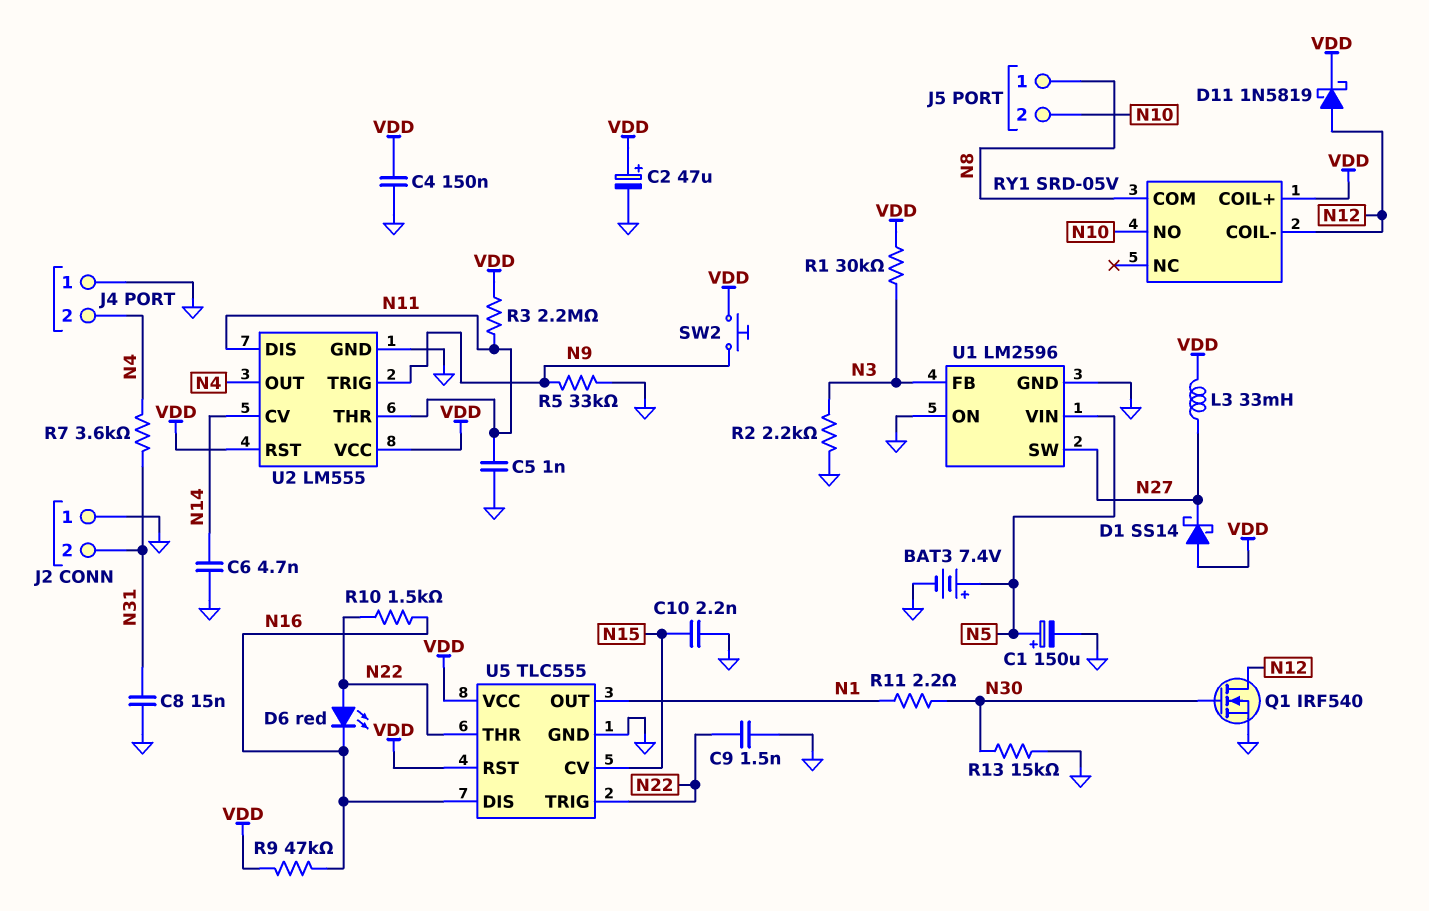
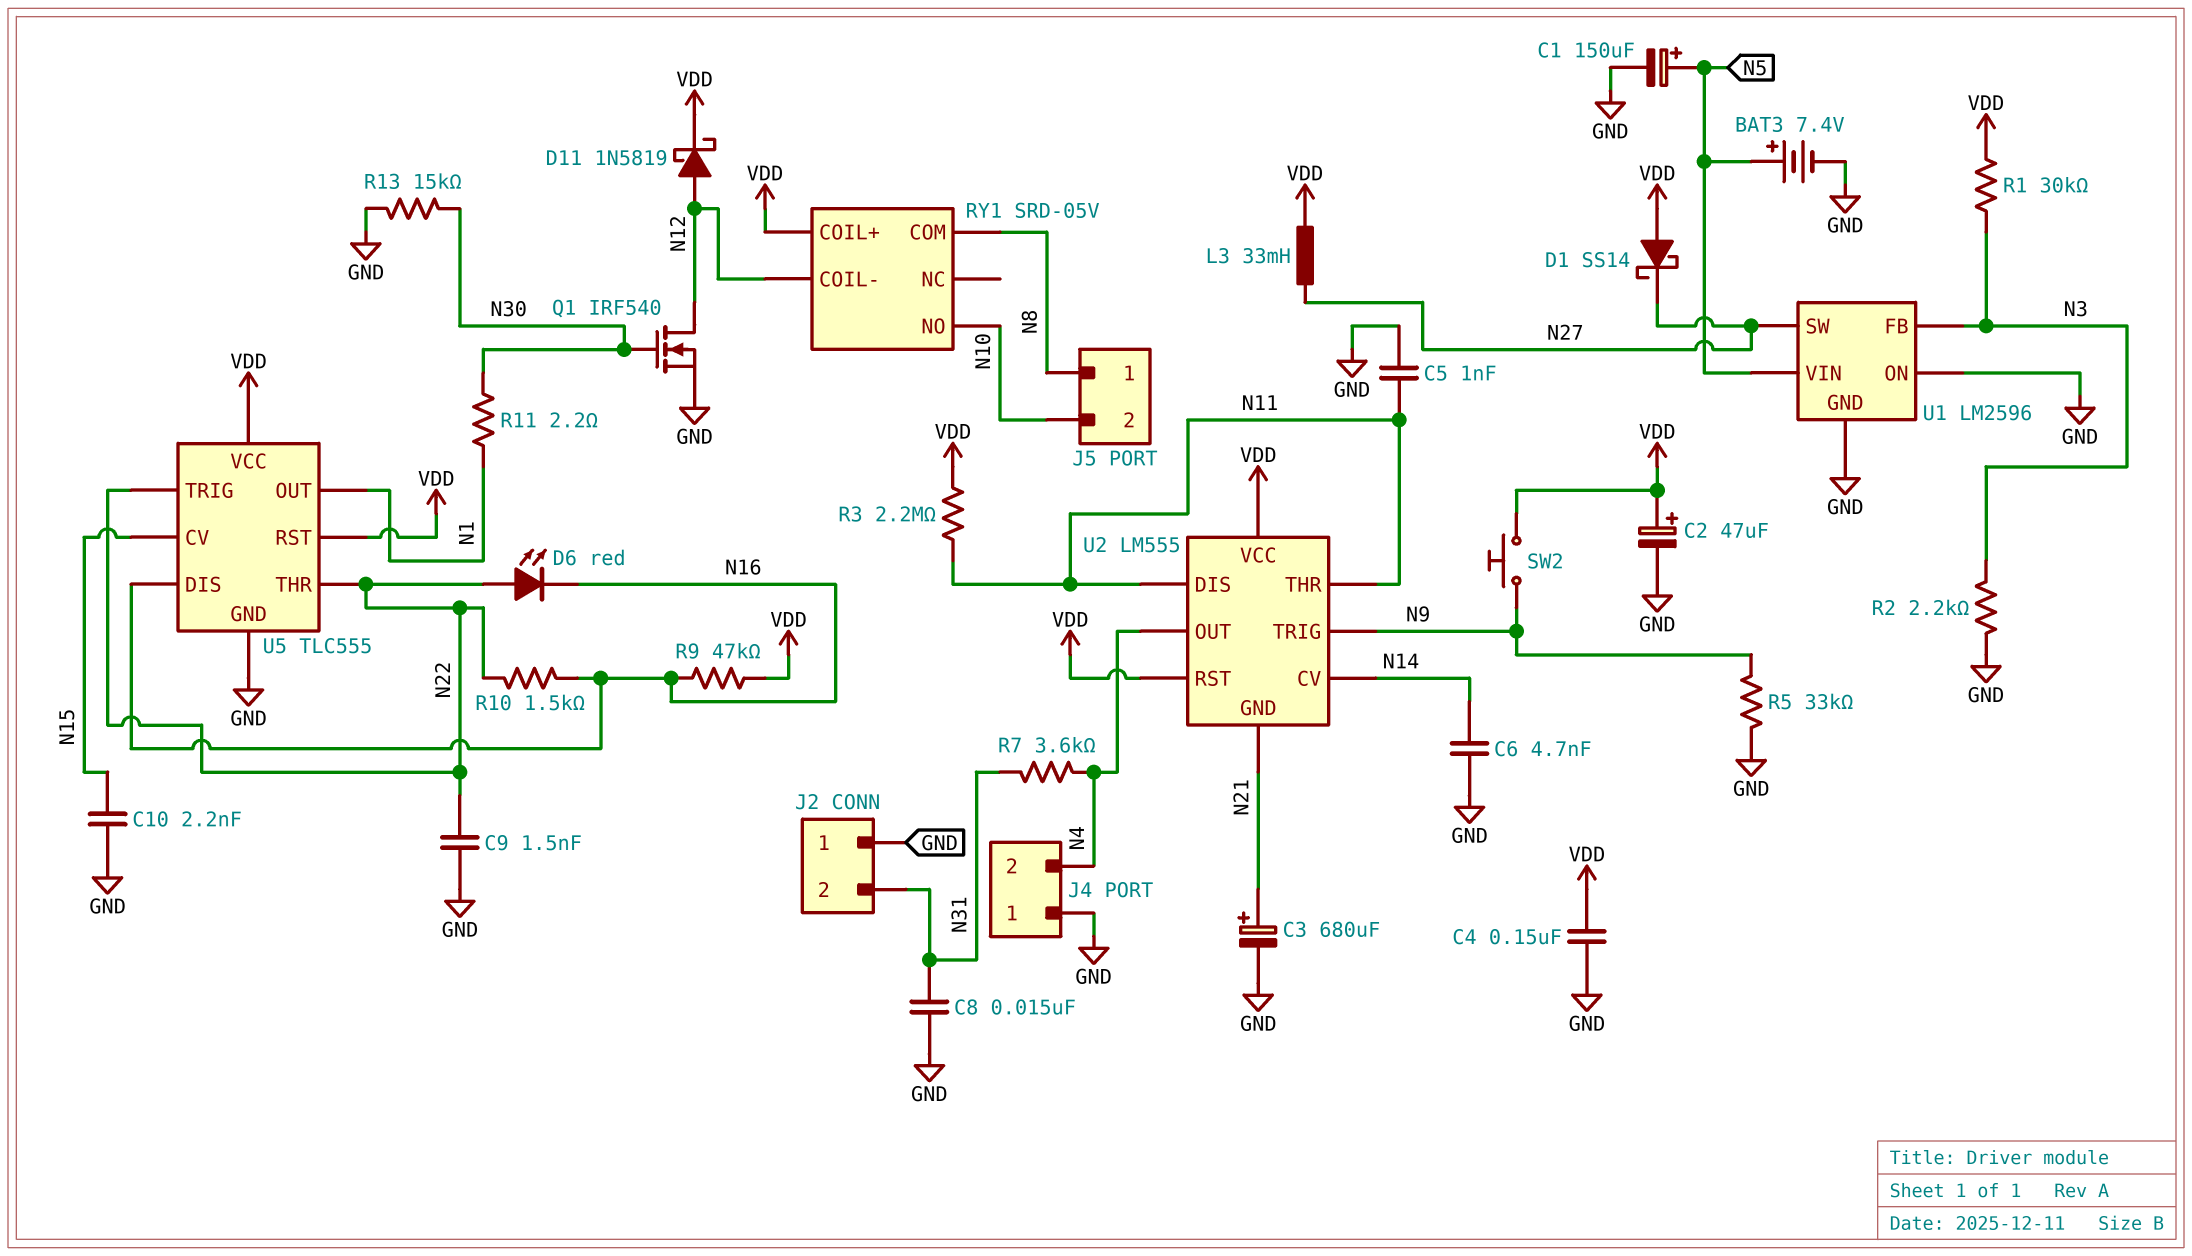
C3: none -> 680uF (plus N21, minus GND)
U2 pin GND: GND -> N21

